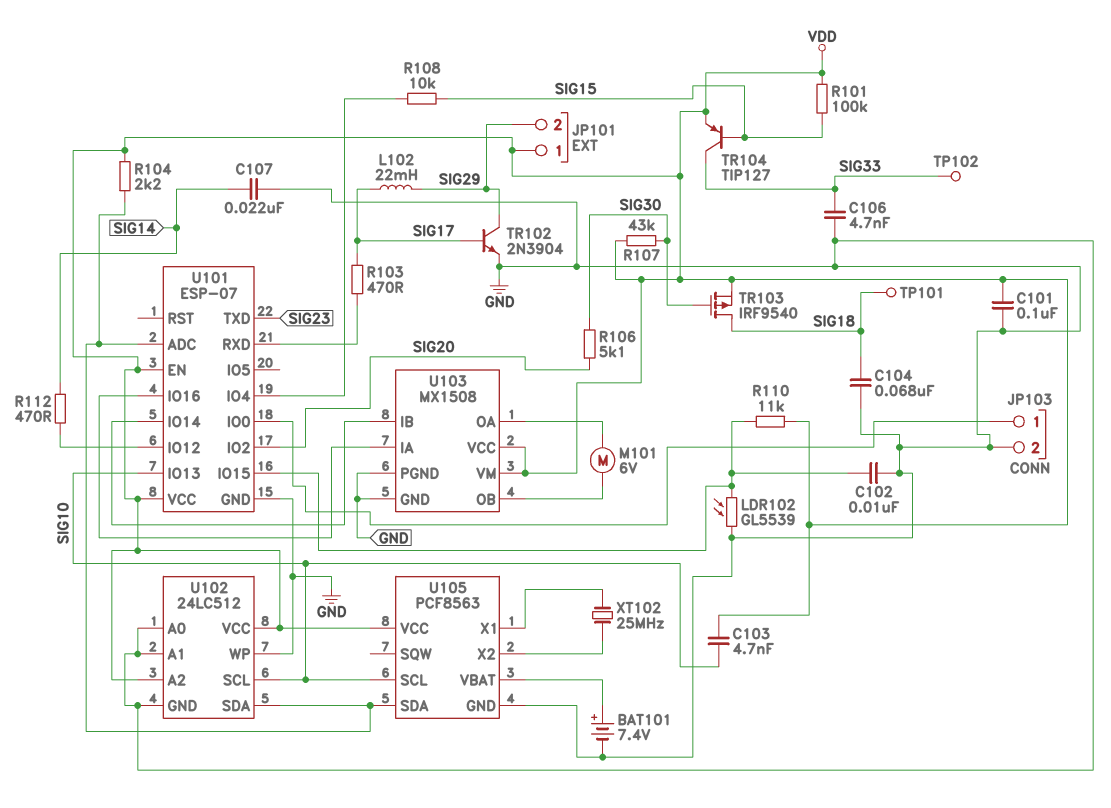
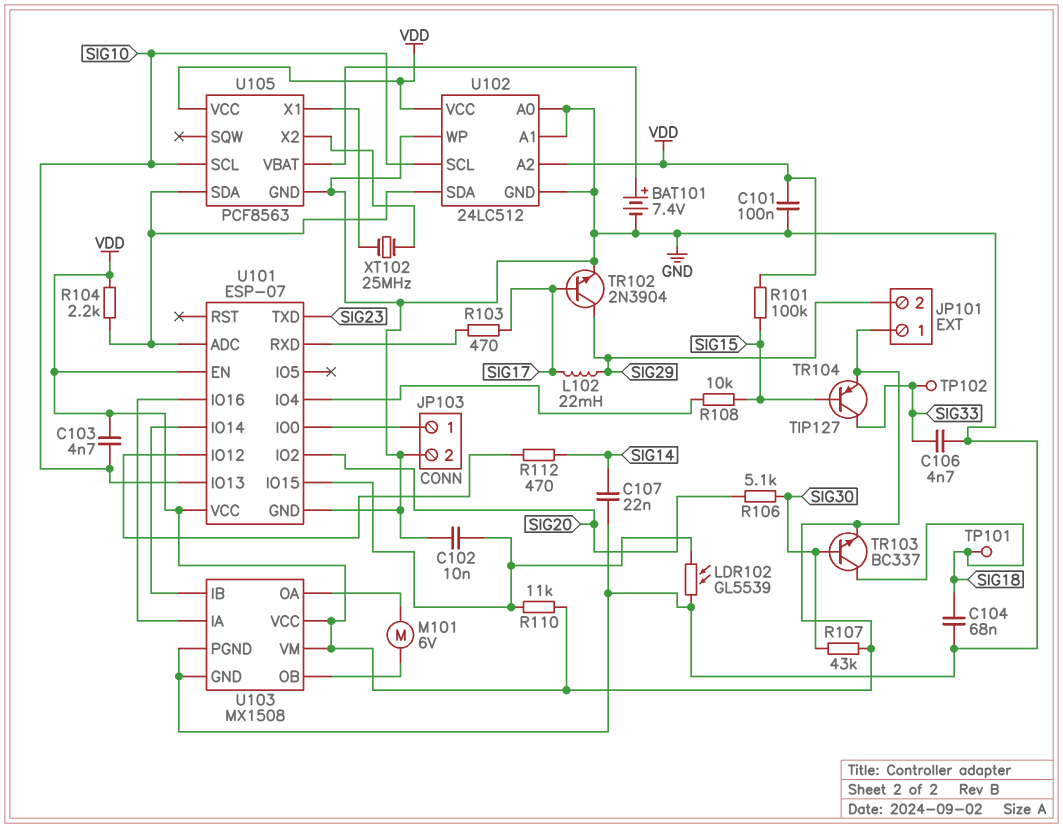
TR103: PMOS IRF9540 (G SIG30, D SIG18, S VDD) -> NPN BC337 (B SIG30, C SIG18, E VDD)

